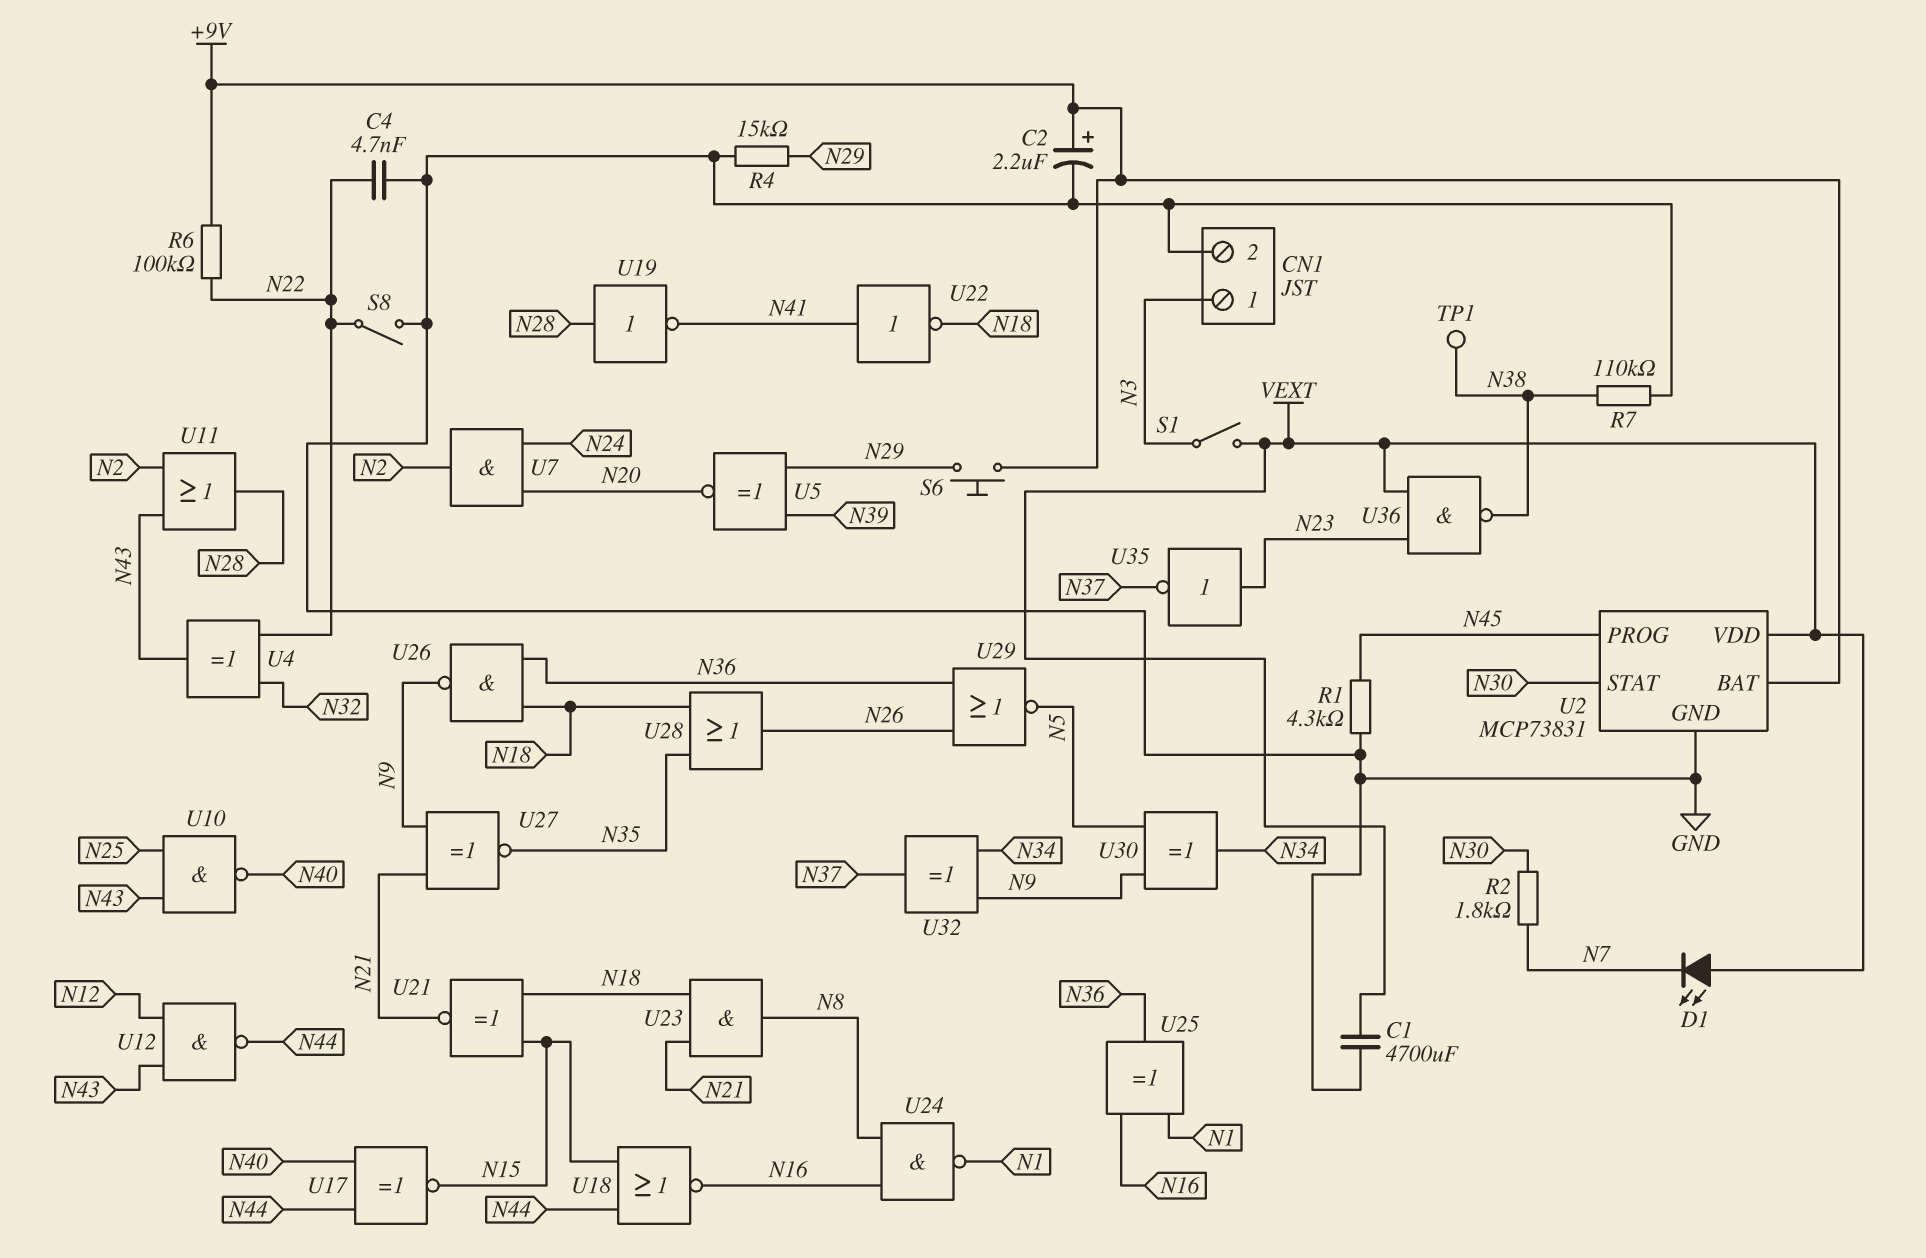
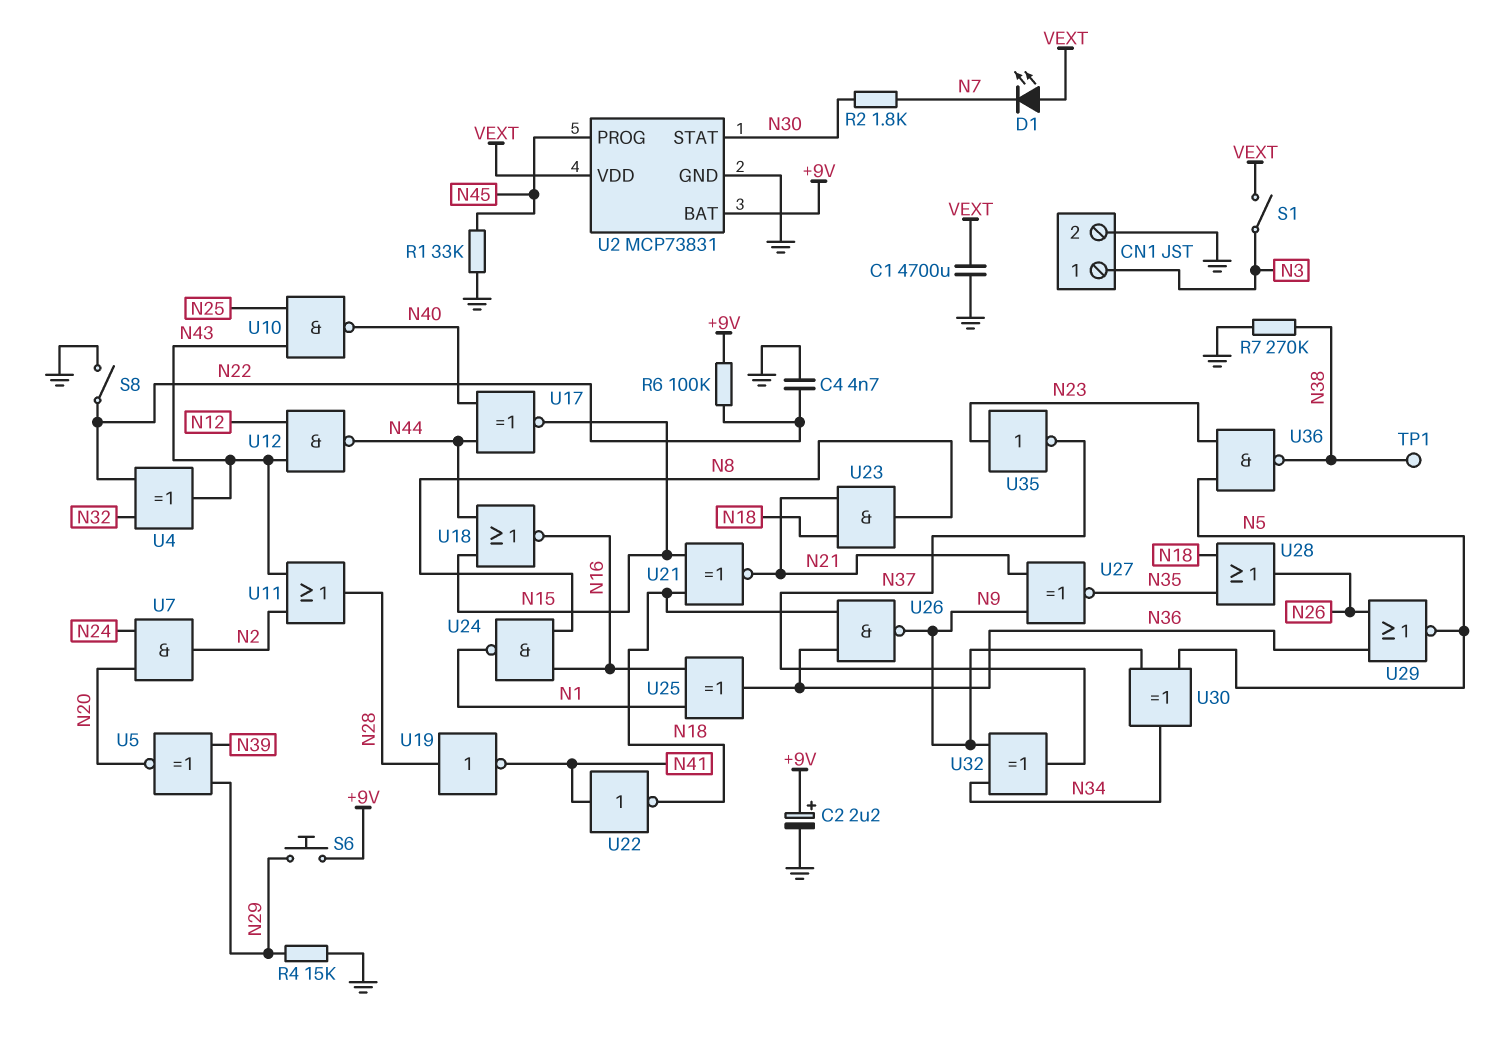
R1: 4.3k (GND, N45) -> 33k (GND, N45)
R7: 110k (GND, N38) -> 270k (GND, N38)
U36: NAND (in N23, in VEXT, out N38) -> NAND (in N5, in N23, out N38)

